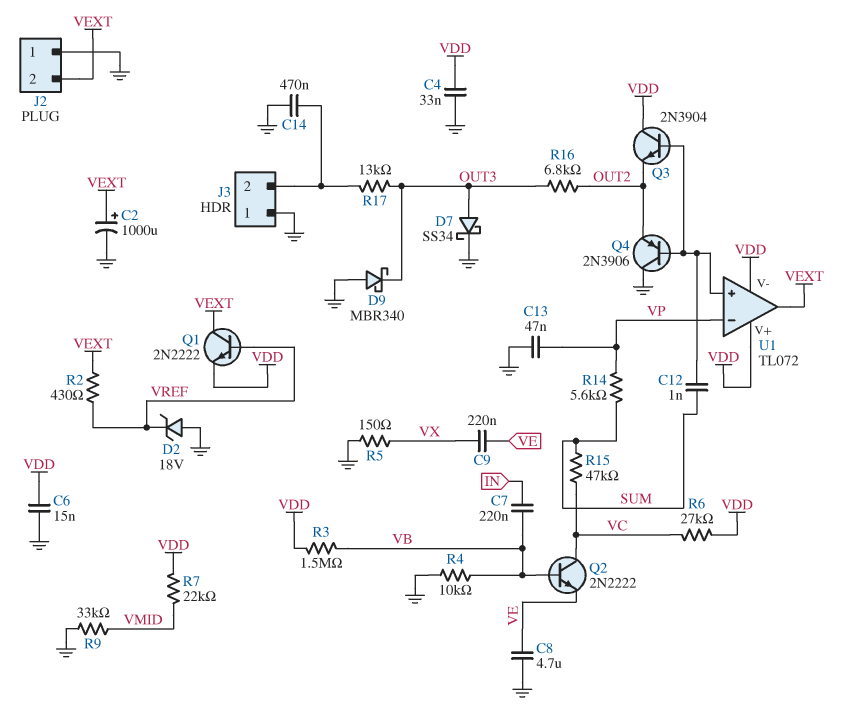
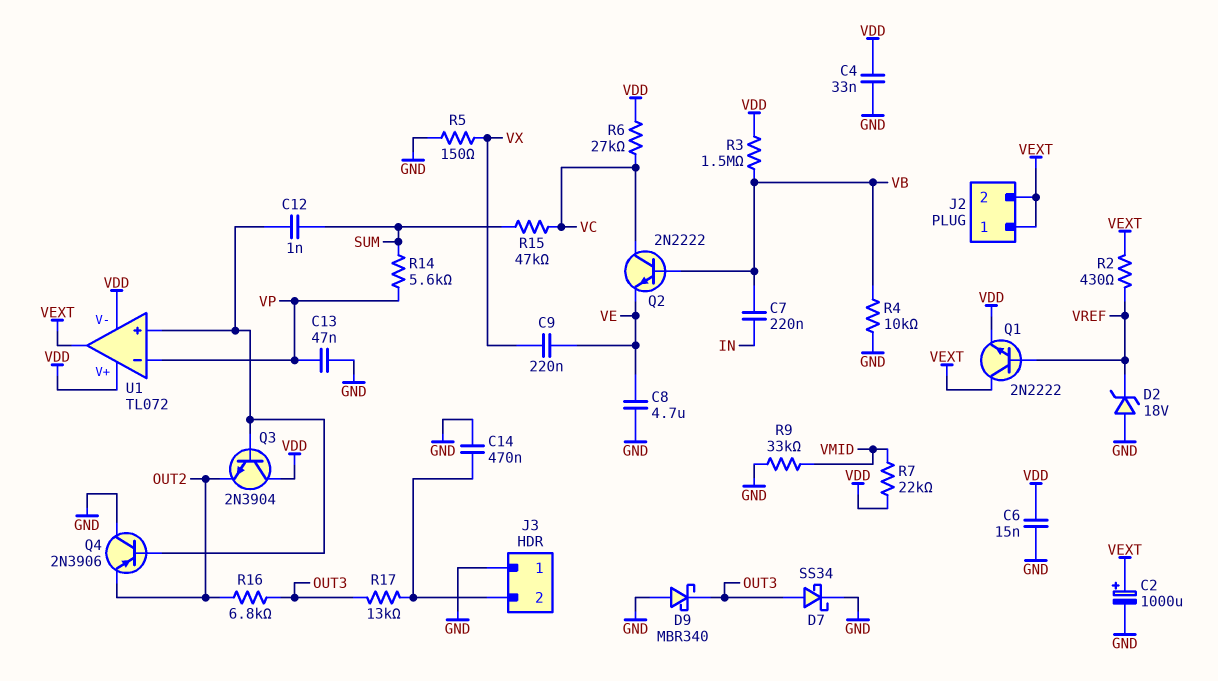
J2 pin 1: GND -> VEXT

